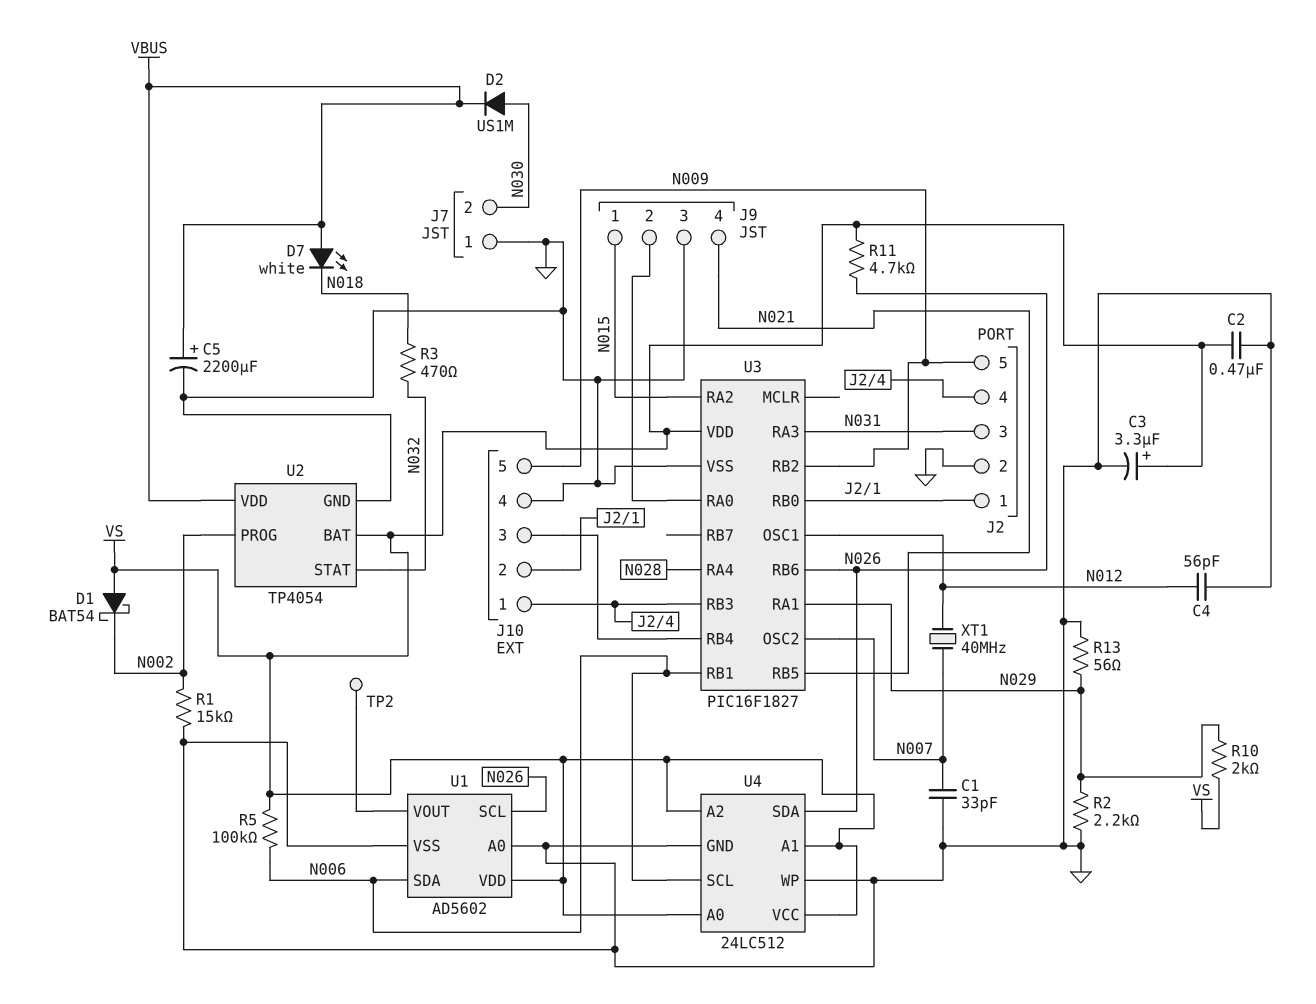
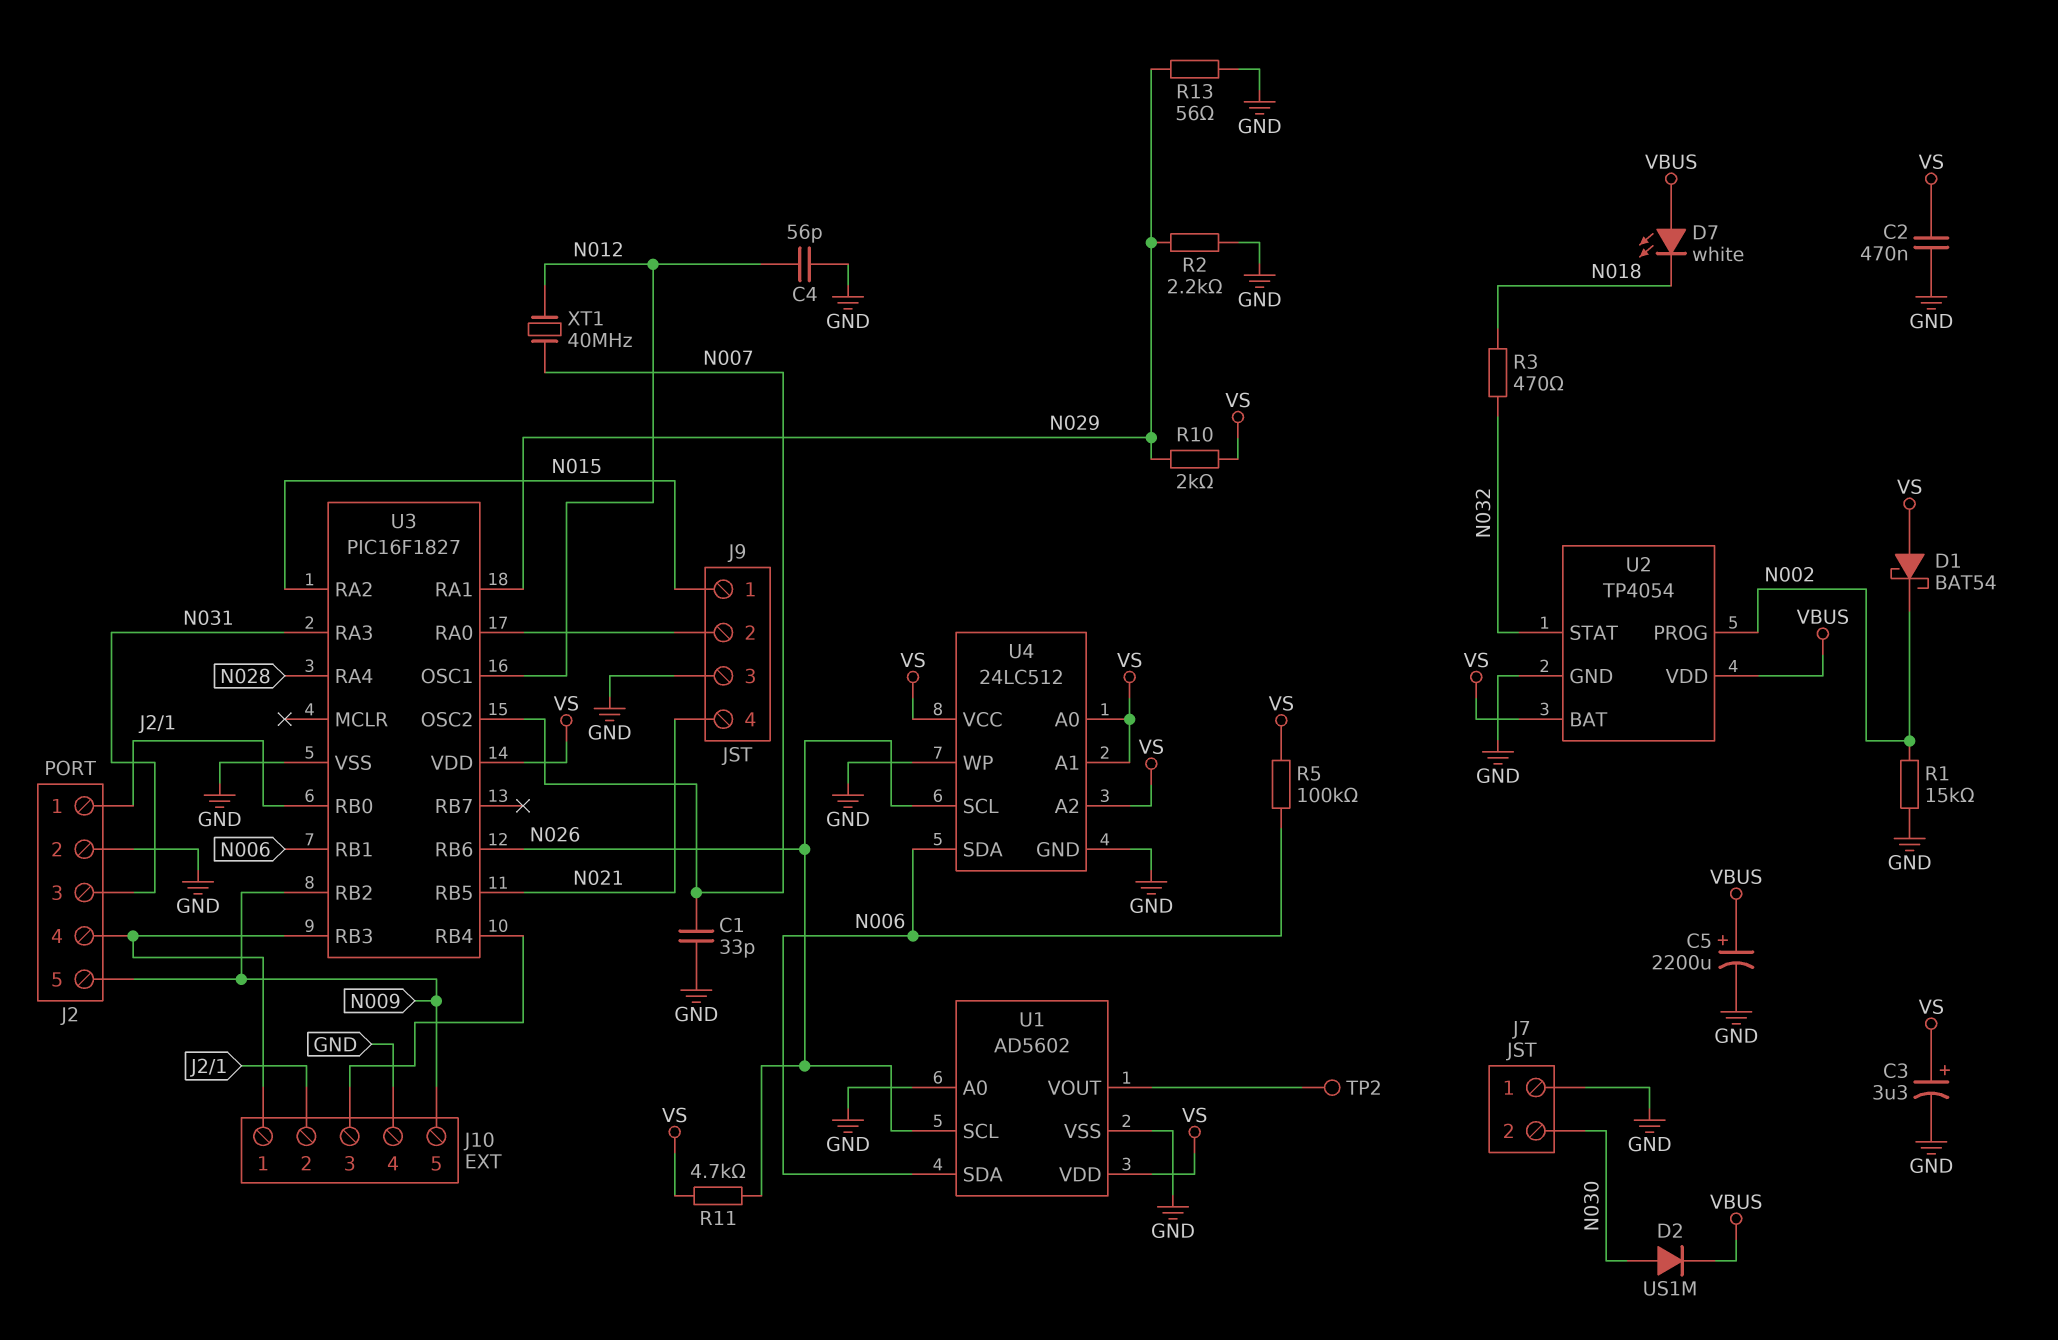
U4 pin SCL: N006 -> N026
U4 pin SDA: N026 -> N006

